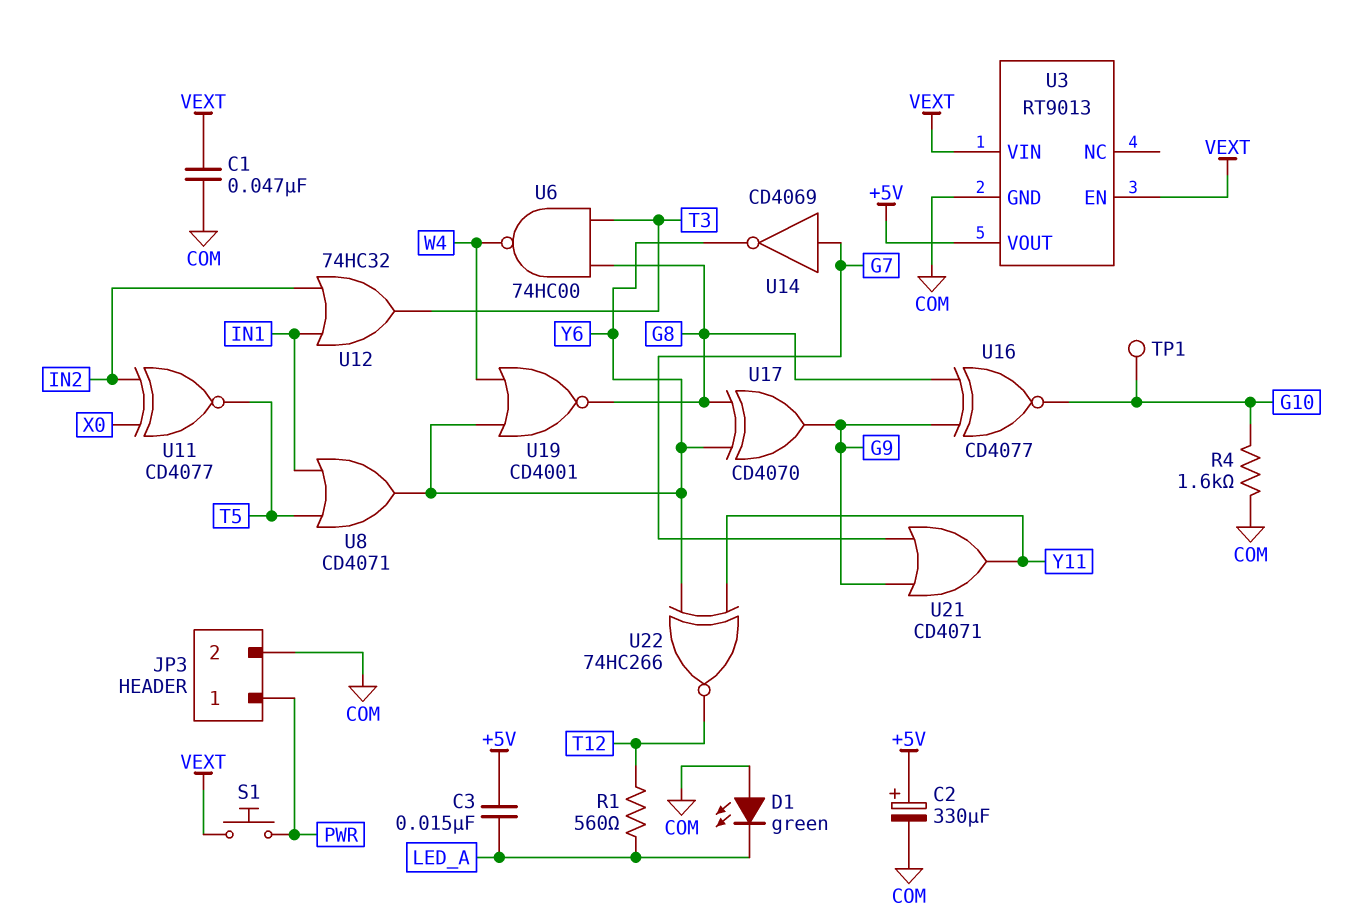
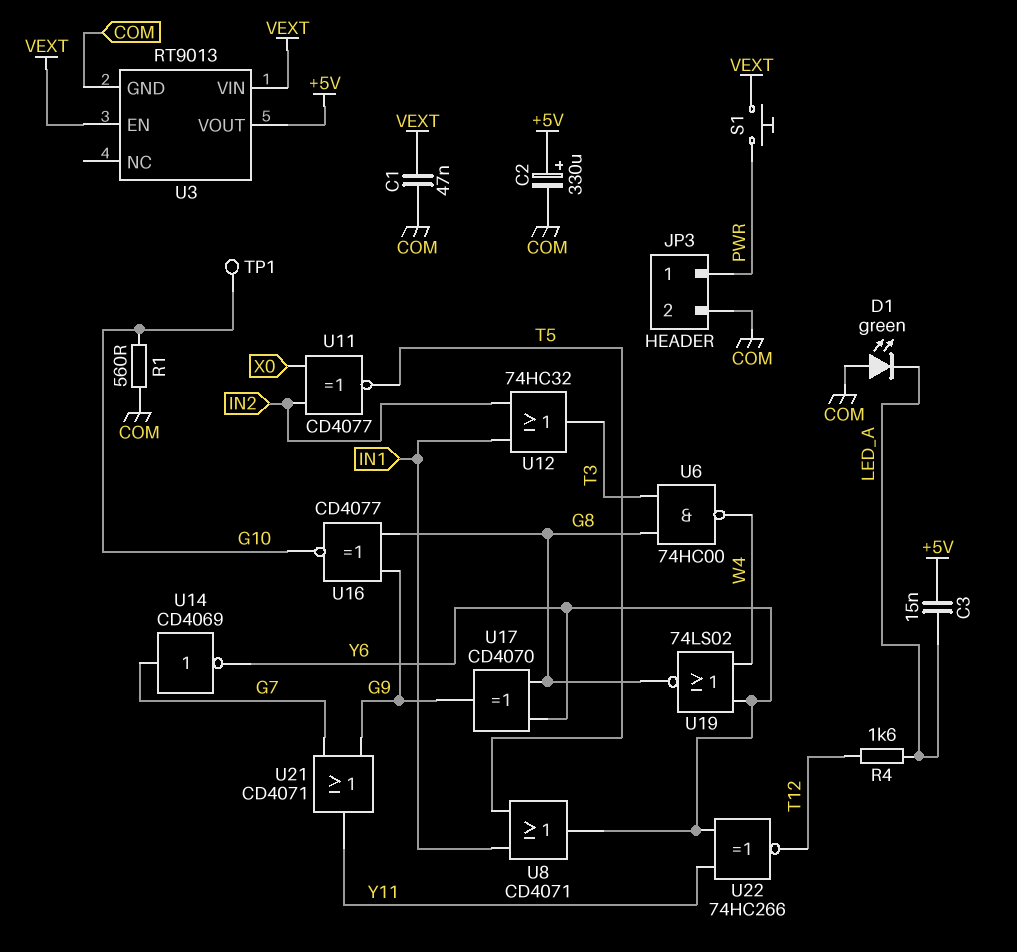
R1: 560 (LED_A, T12) -> 560 (COM, G10)
R4: 1.6k (COM, G10) -> 1.6k (LED_A, T12)
U19: NOR CD4001 (in W4, in Y6, out G8) -> NOR 74LS02 (in W4, in Y6, out G8)

